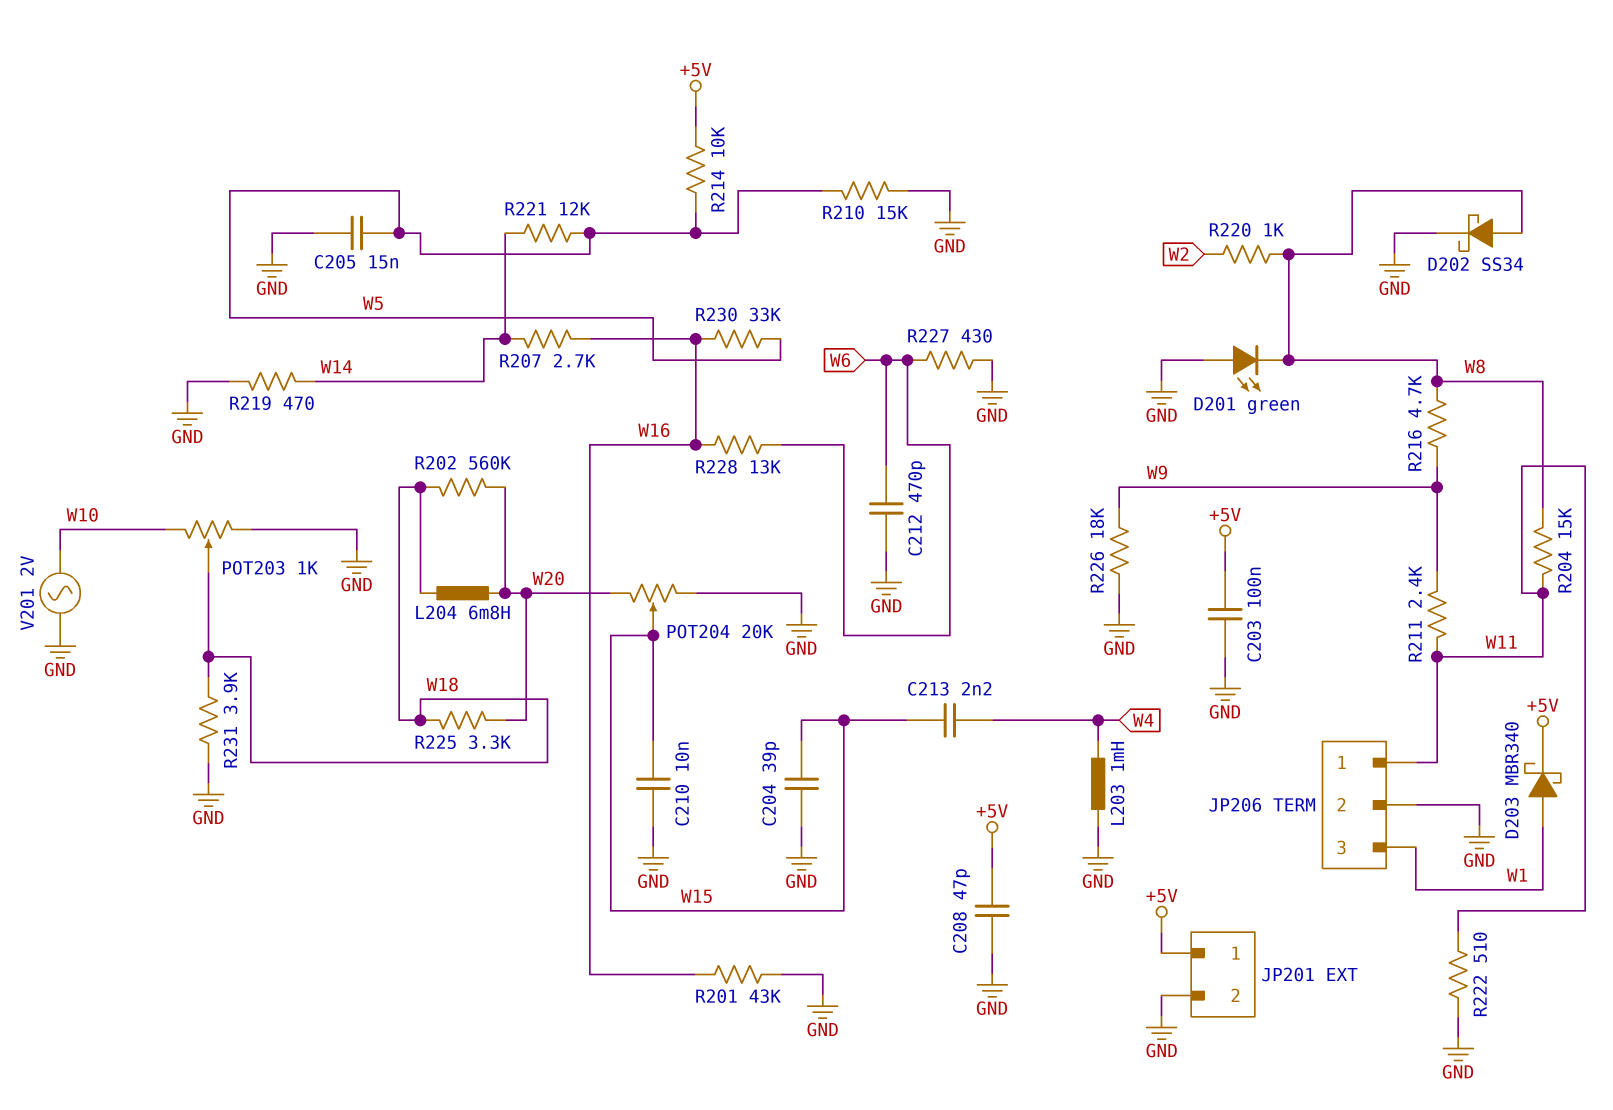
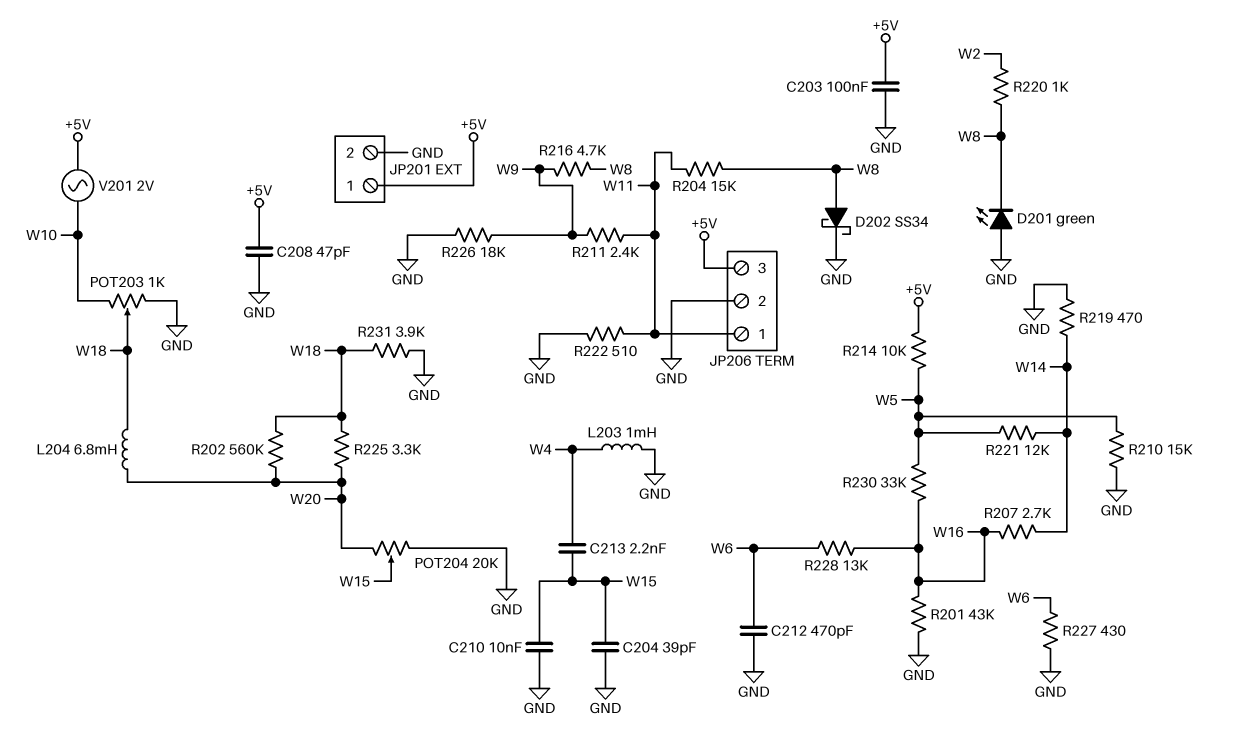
C205: 15nF (GND, W5) -> none
D203: schottky MBR340 (A W1, K +5V) -> none
JP206 pin 3: W1 -> +5V
V201: AC 2V (GND, W10) -> AC 2V (+5V, W10)

